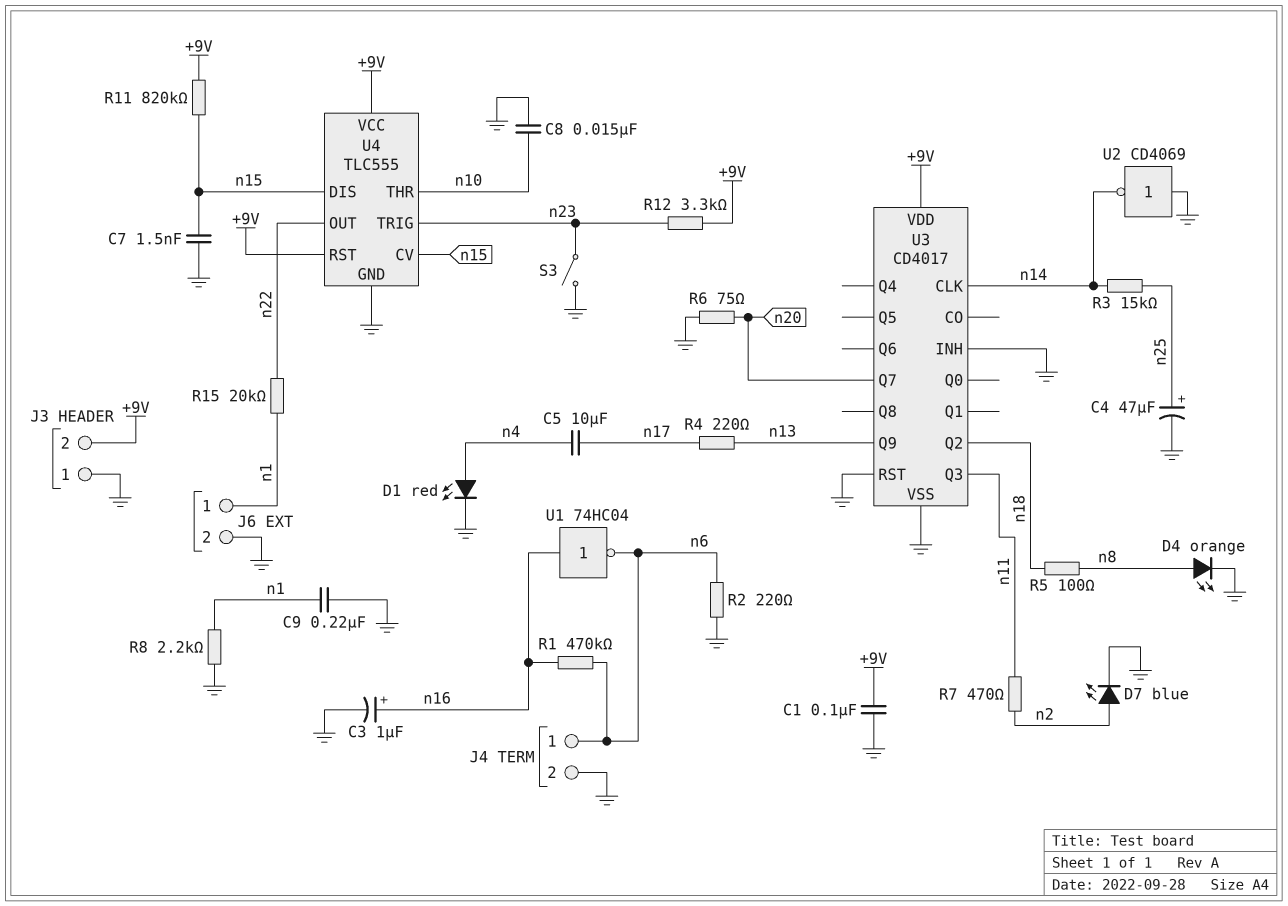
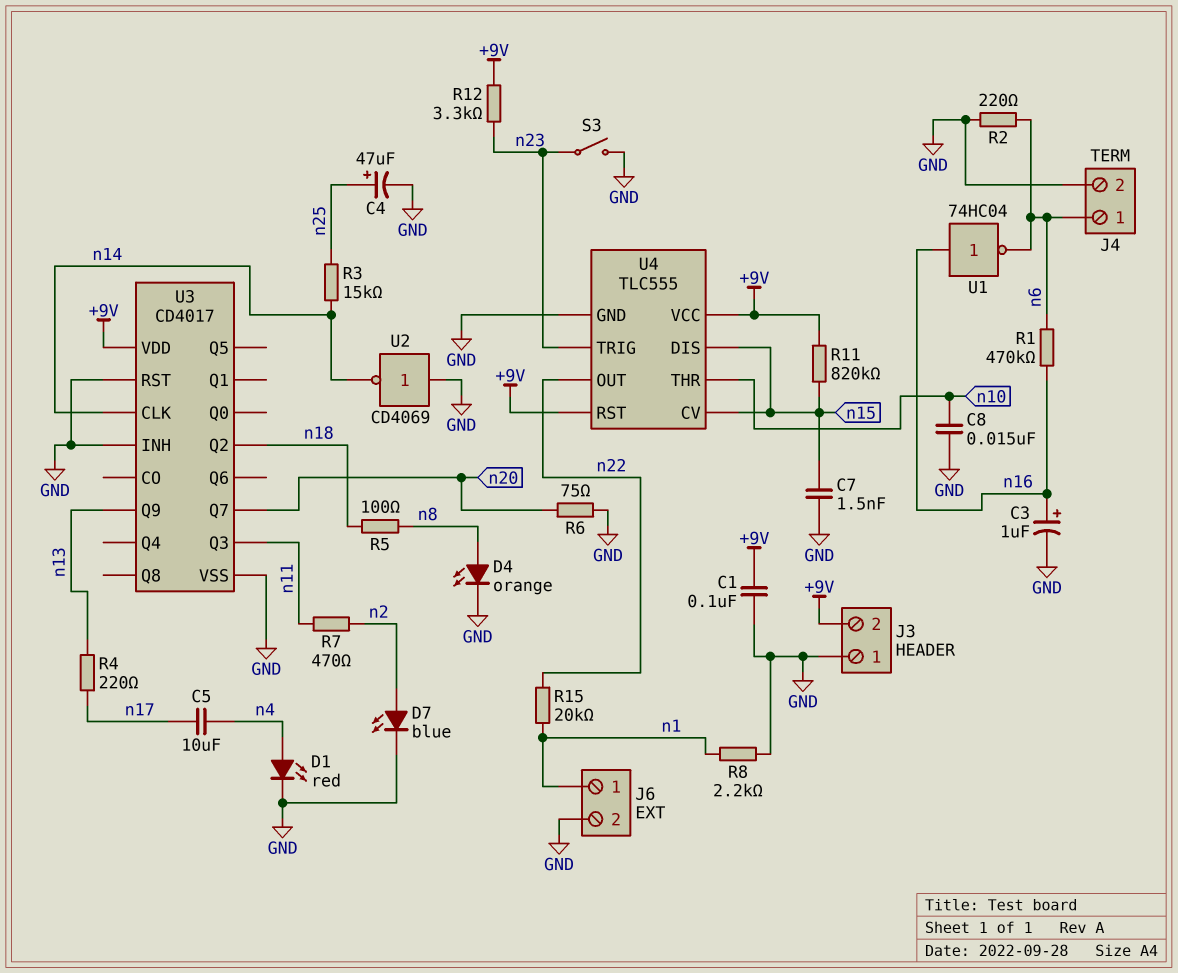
C9: 220nF (GND, n1) -> none

